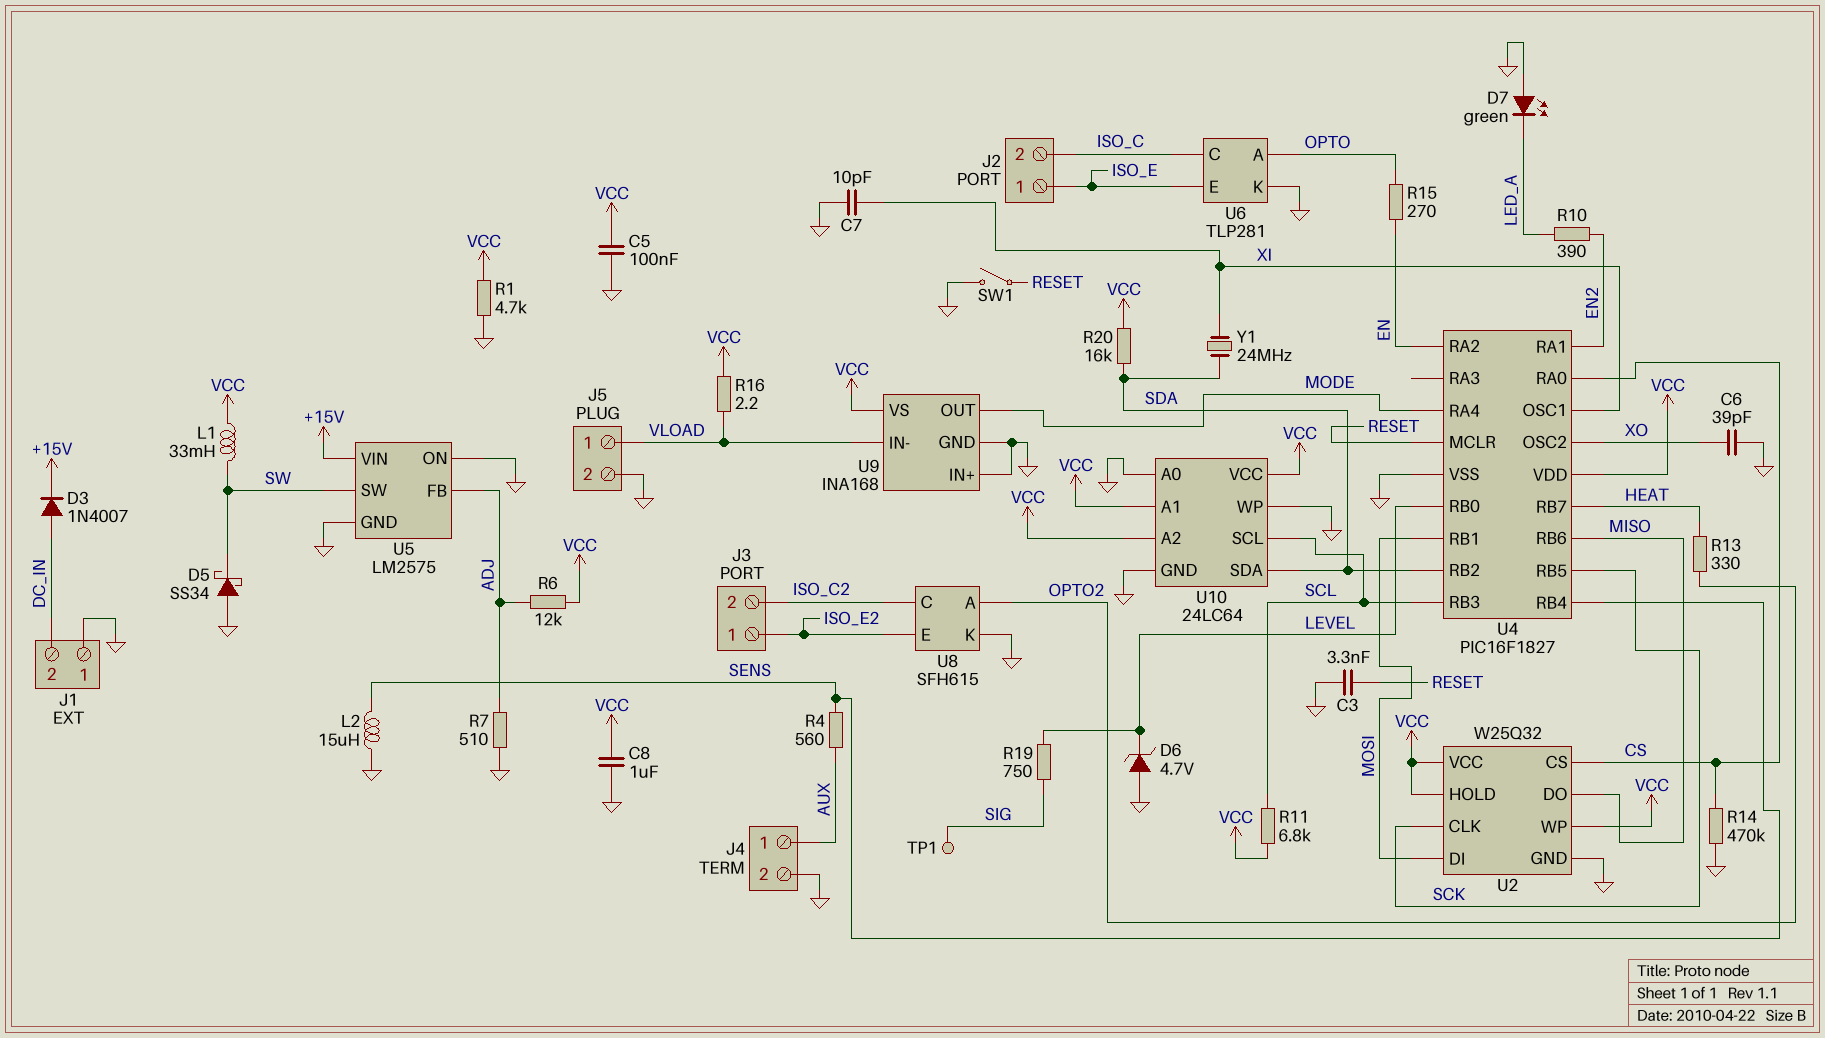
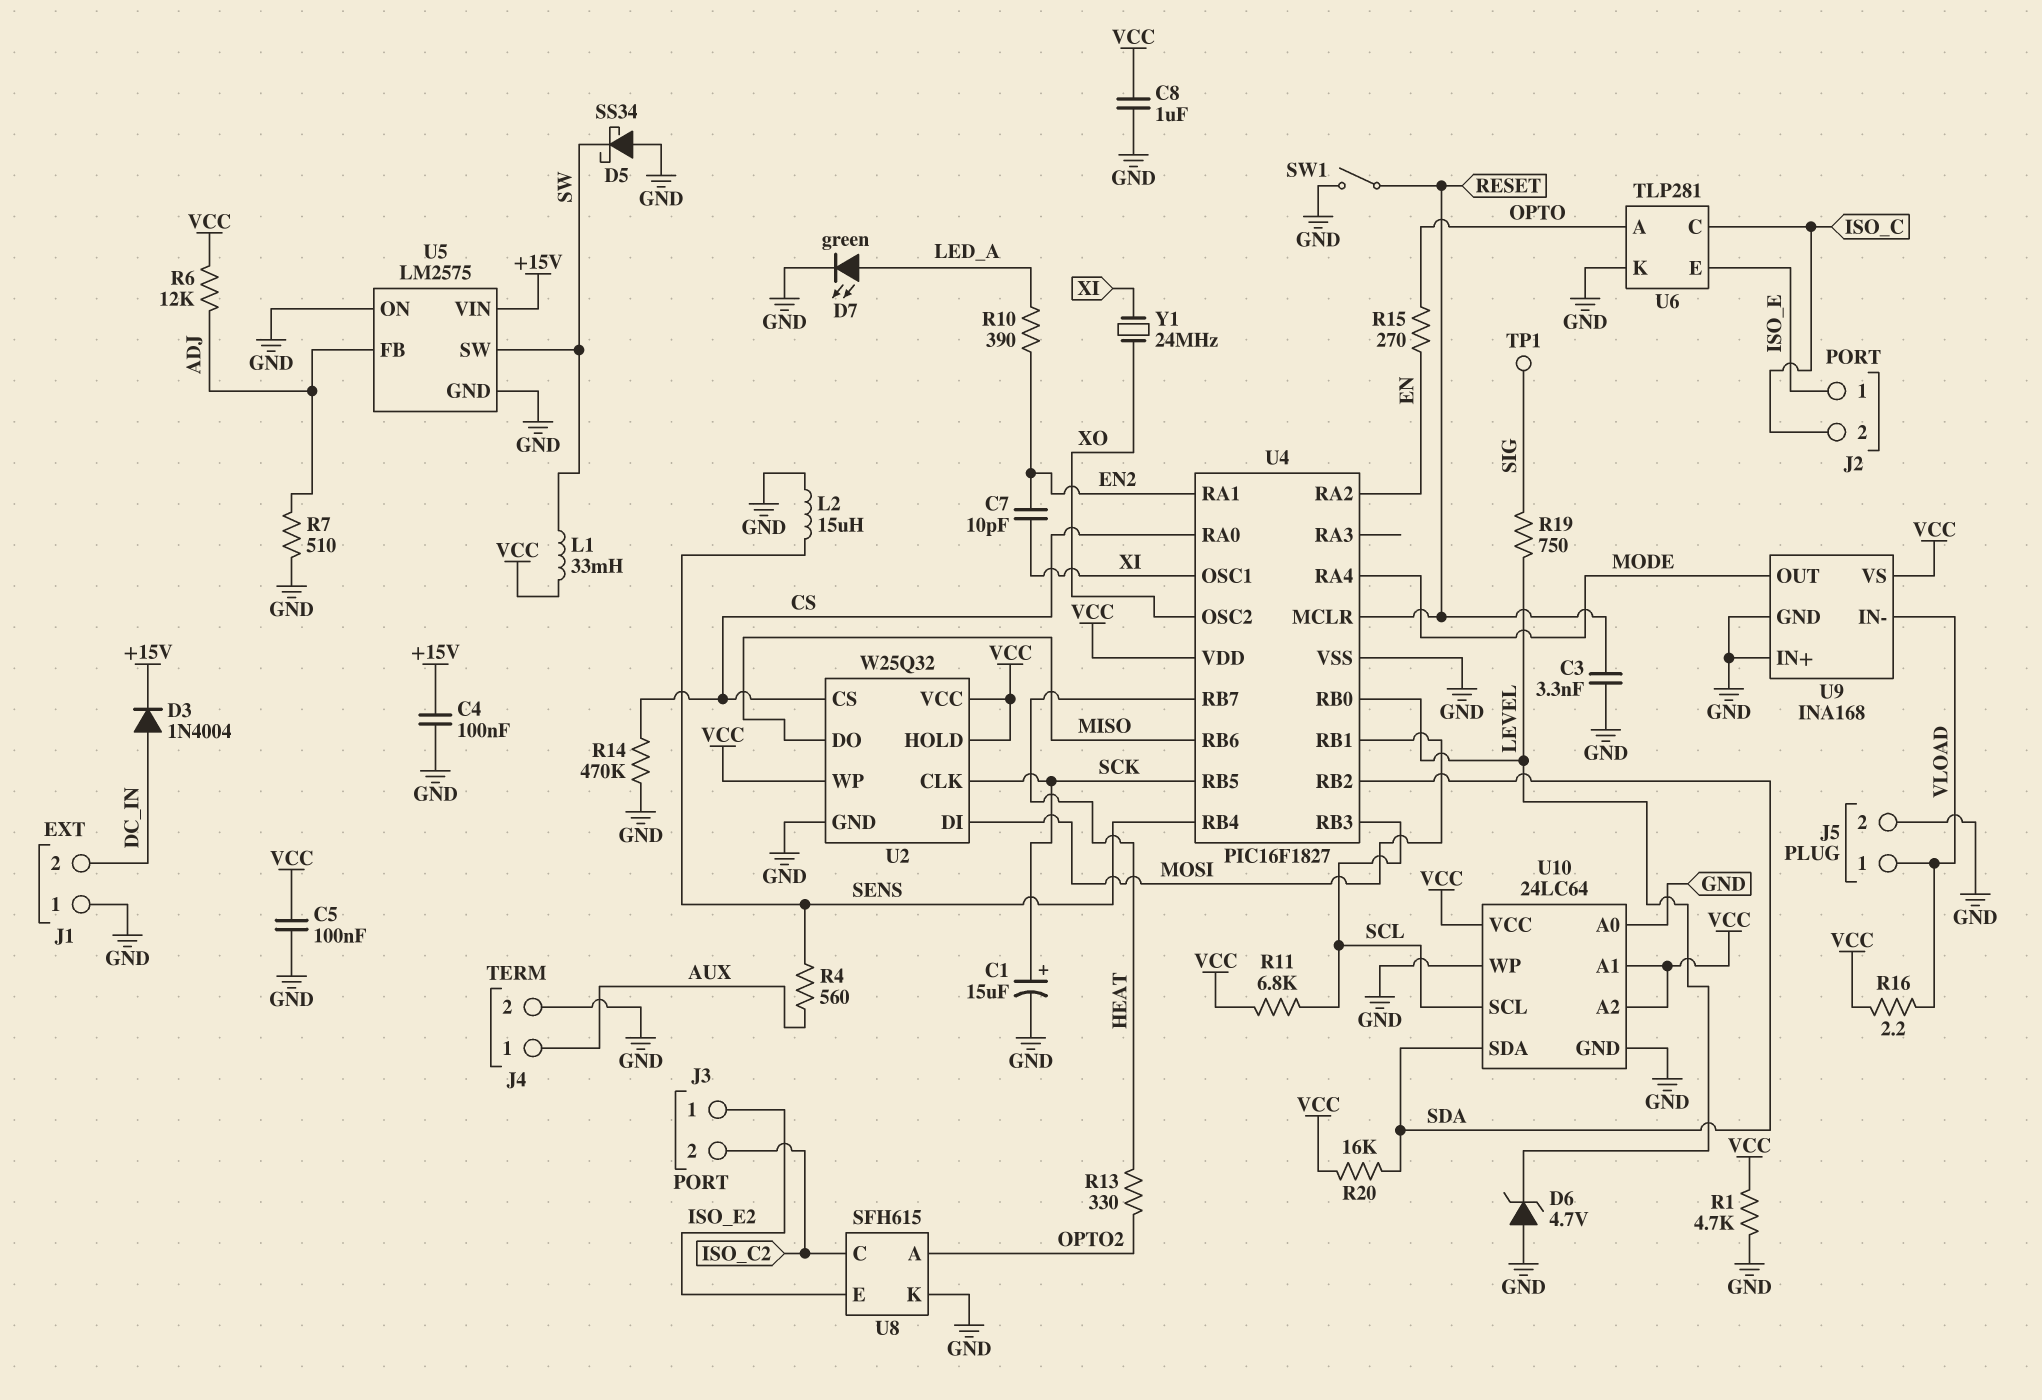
C1: none -> 15uF (plus SCK, minus GND)
C4: none -> 100nF (+15V, GND)
C6: 39pF (GND, XO) -> none
C7: 10pF (GND, XI) -> 10pF (EN2, XI)
D3: diode 1N4007 (A DC_IN, K +15V) -> diode 1N4004 (A DC_IN, K +15V)
D7: LED green (A GND, K LED_A) -> LED green (A LED_A, K GND)
Y1: 24MHz (SDA, XI) -> 24MHz (XI, XO)

